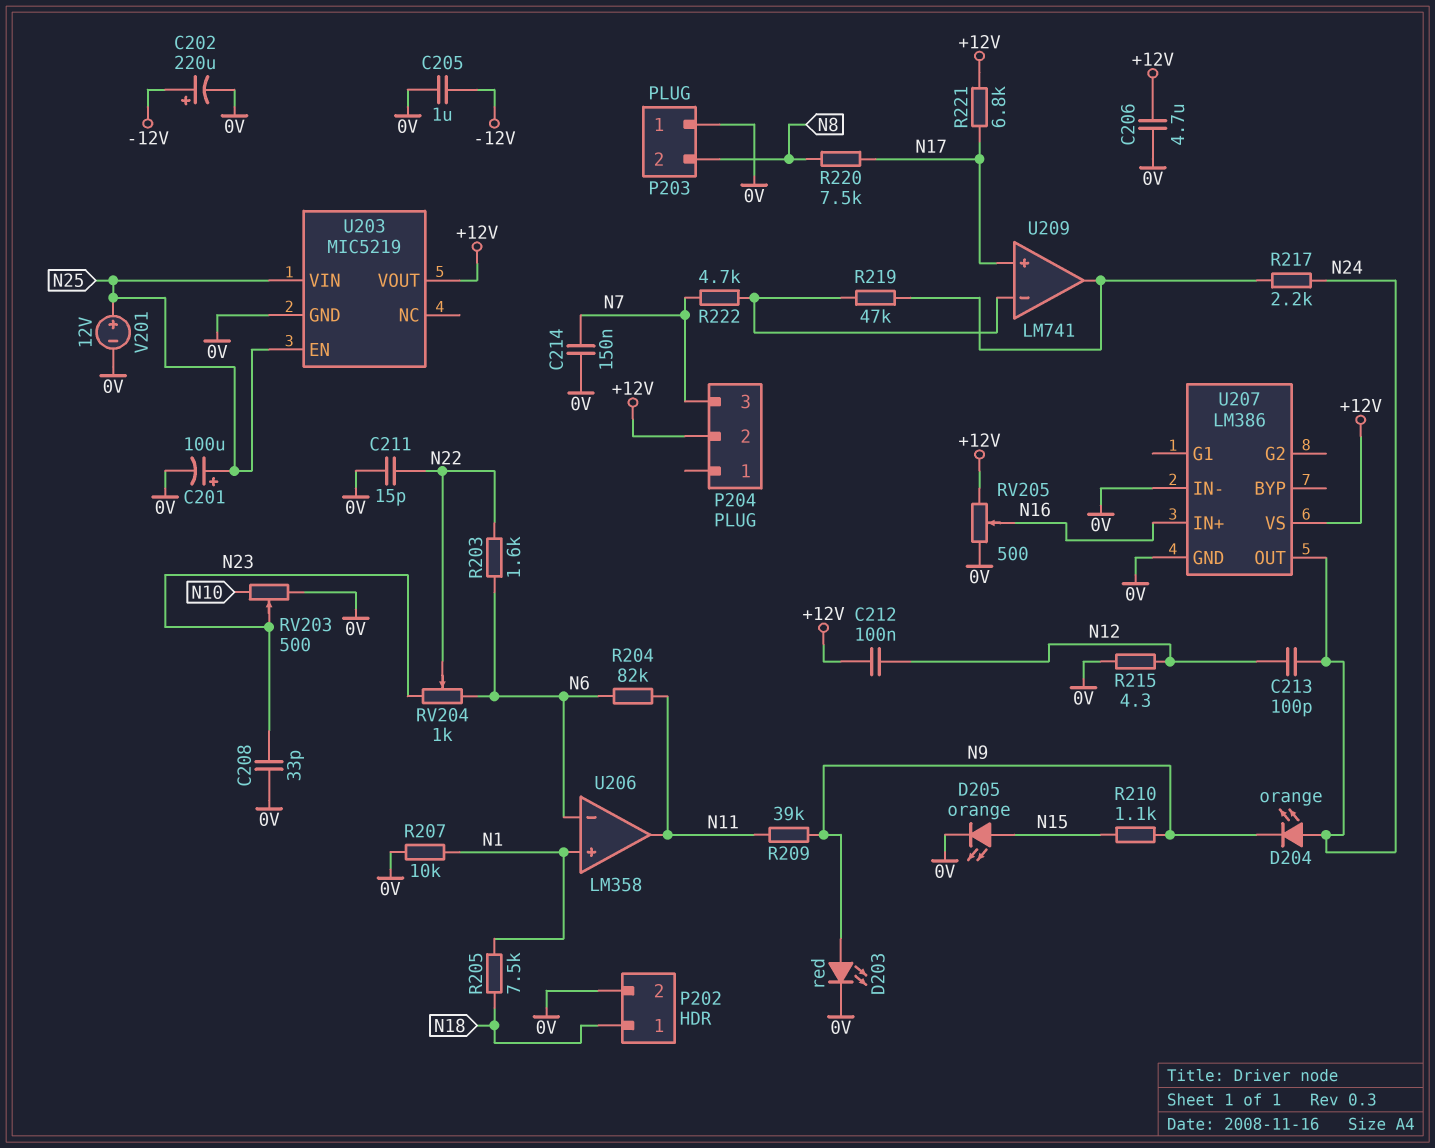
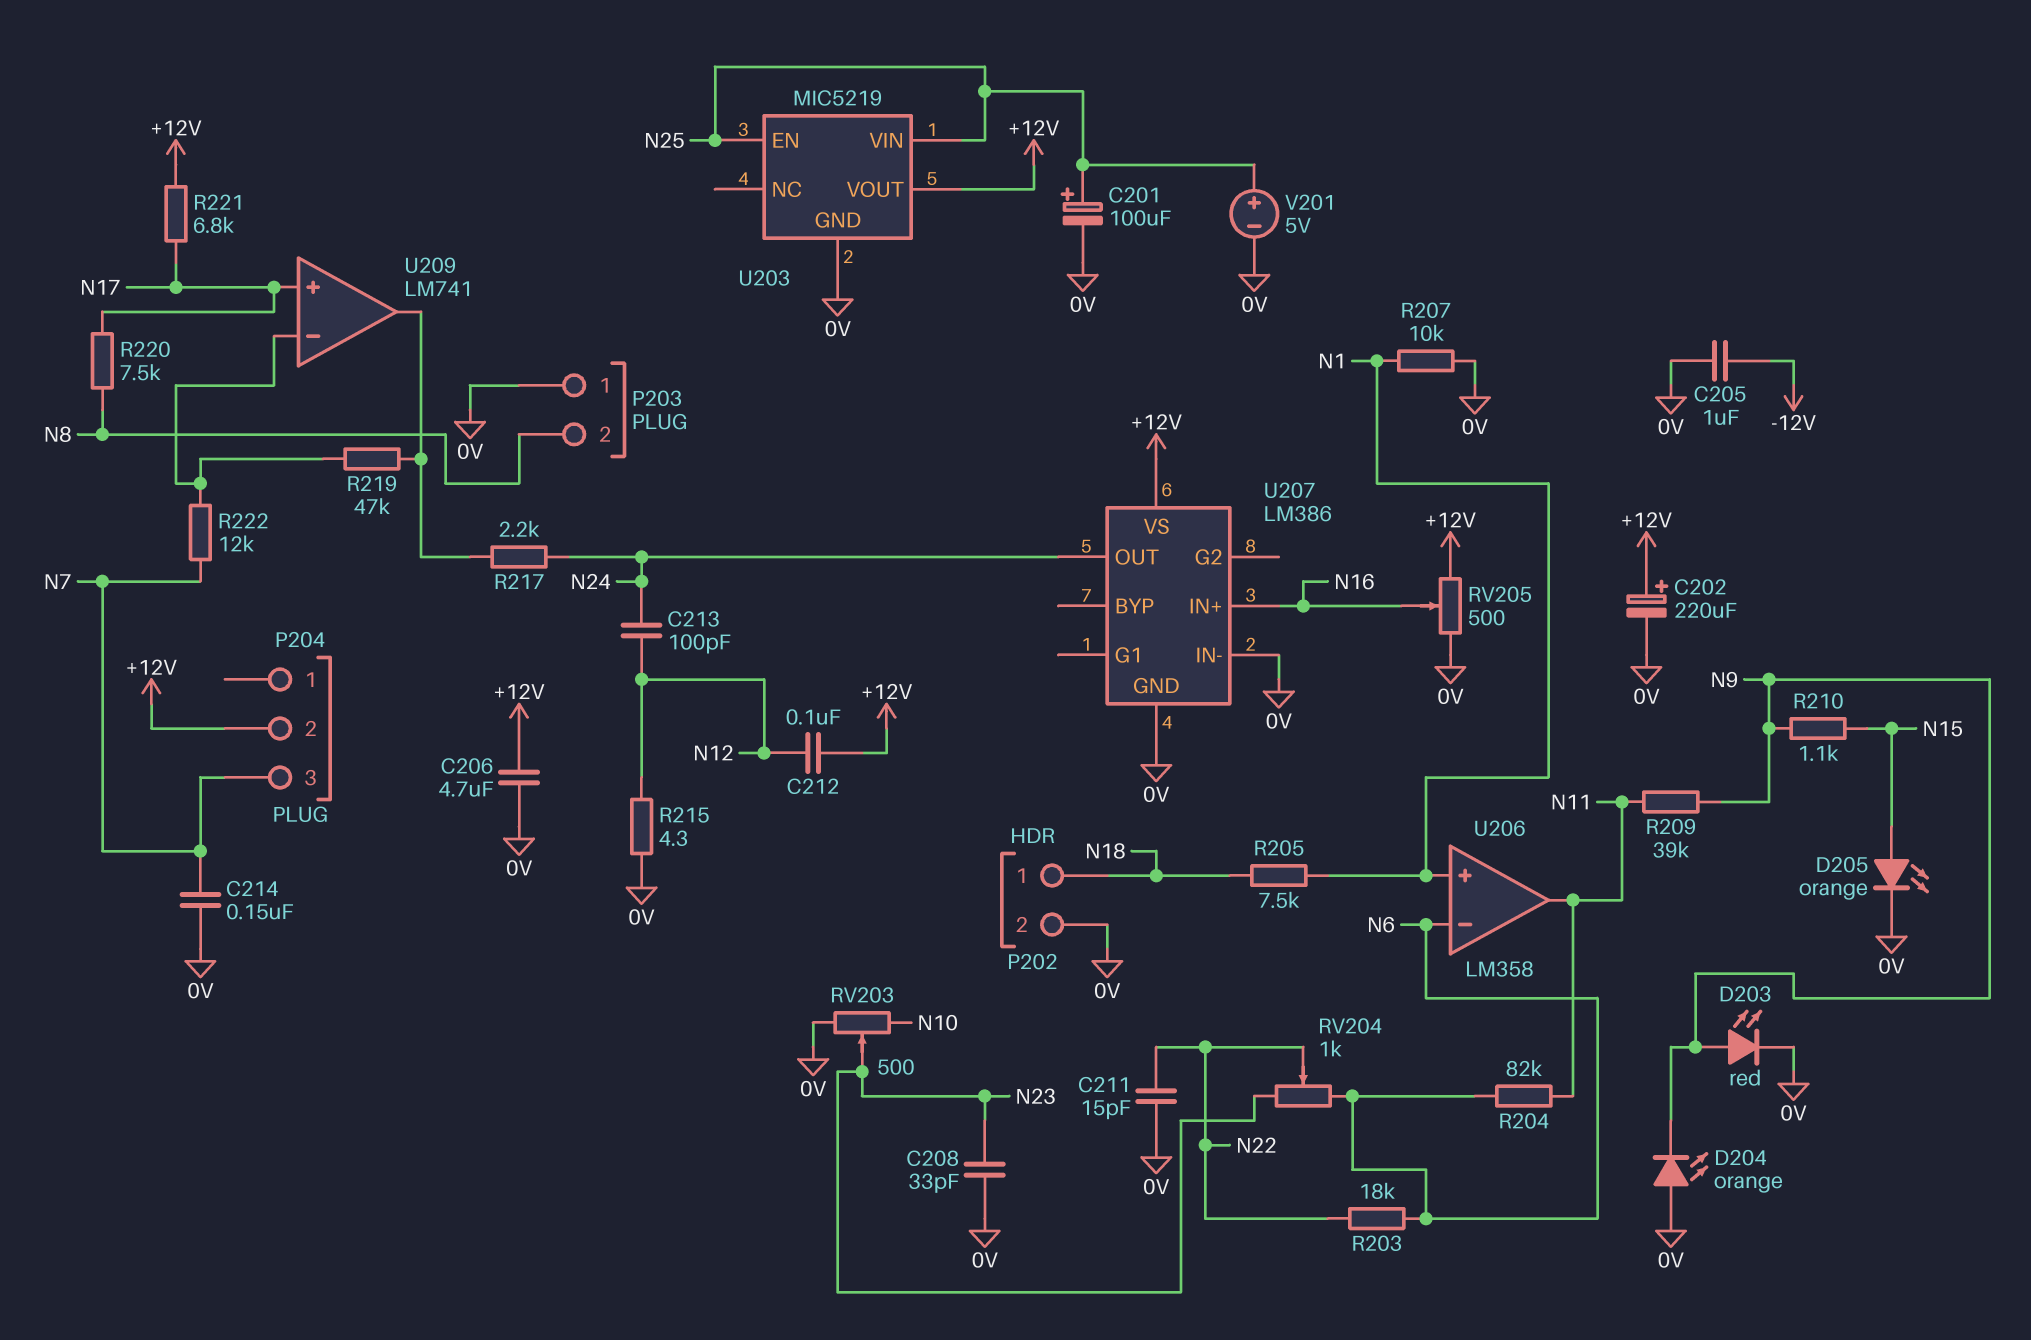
C202: 220uF (plus -12V, minus 0V) -> 220uF (plus +12V, minus 0V)
D204: LED orange (A N24, K N9) -> LED orange (A 0V, K N9)
R203: 1.6k (N6, N22) -> 18k (N6, N22)
R222: 4.7k (N7, U209/in-) -> 12k (N7, U209/in-)
V201: 12V (plus N25, minus 0V) -> 5V (plus N25, minus 0V)

